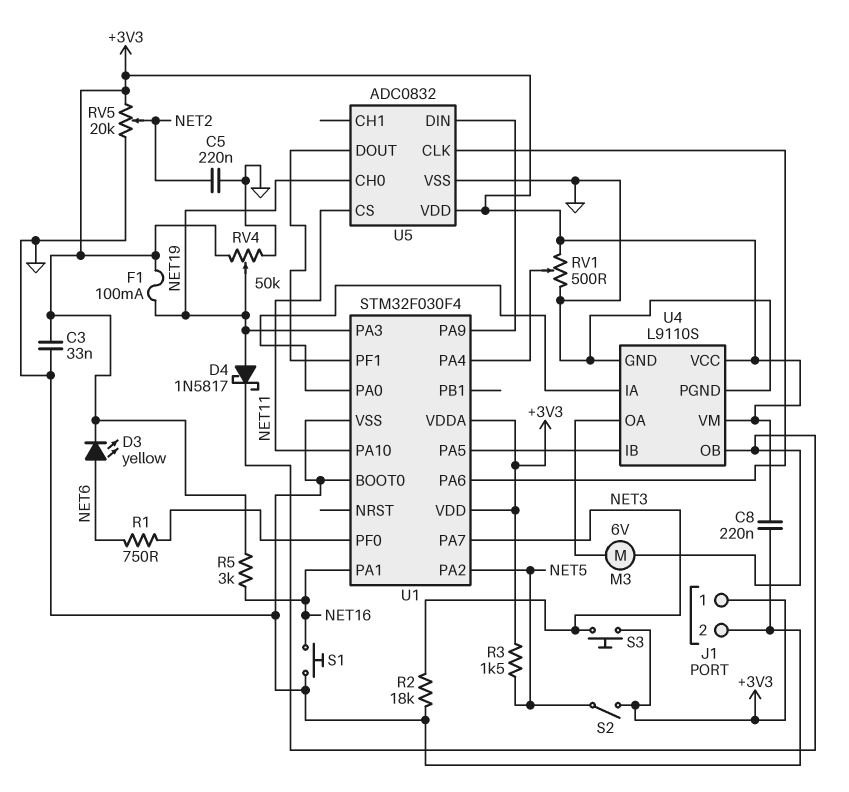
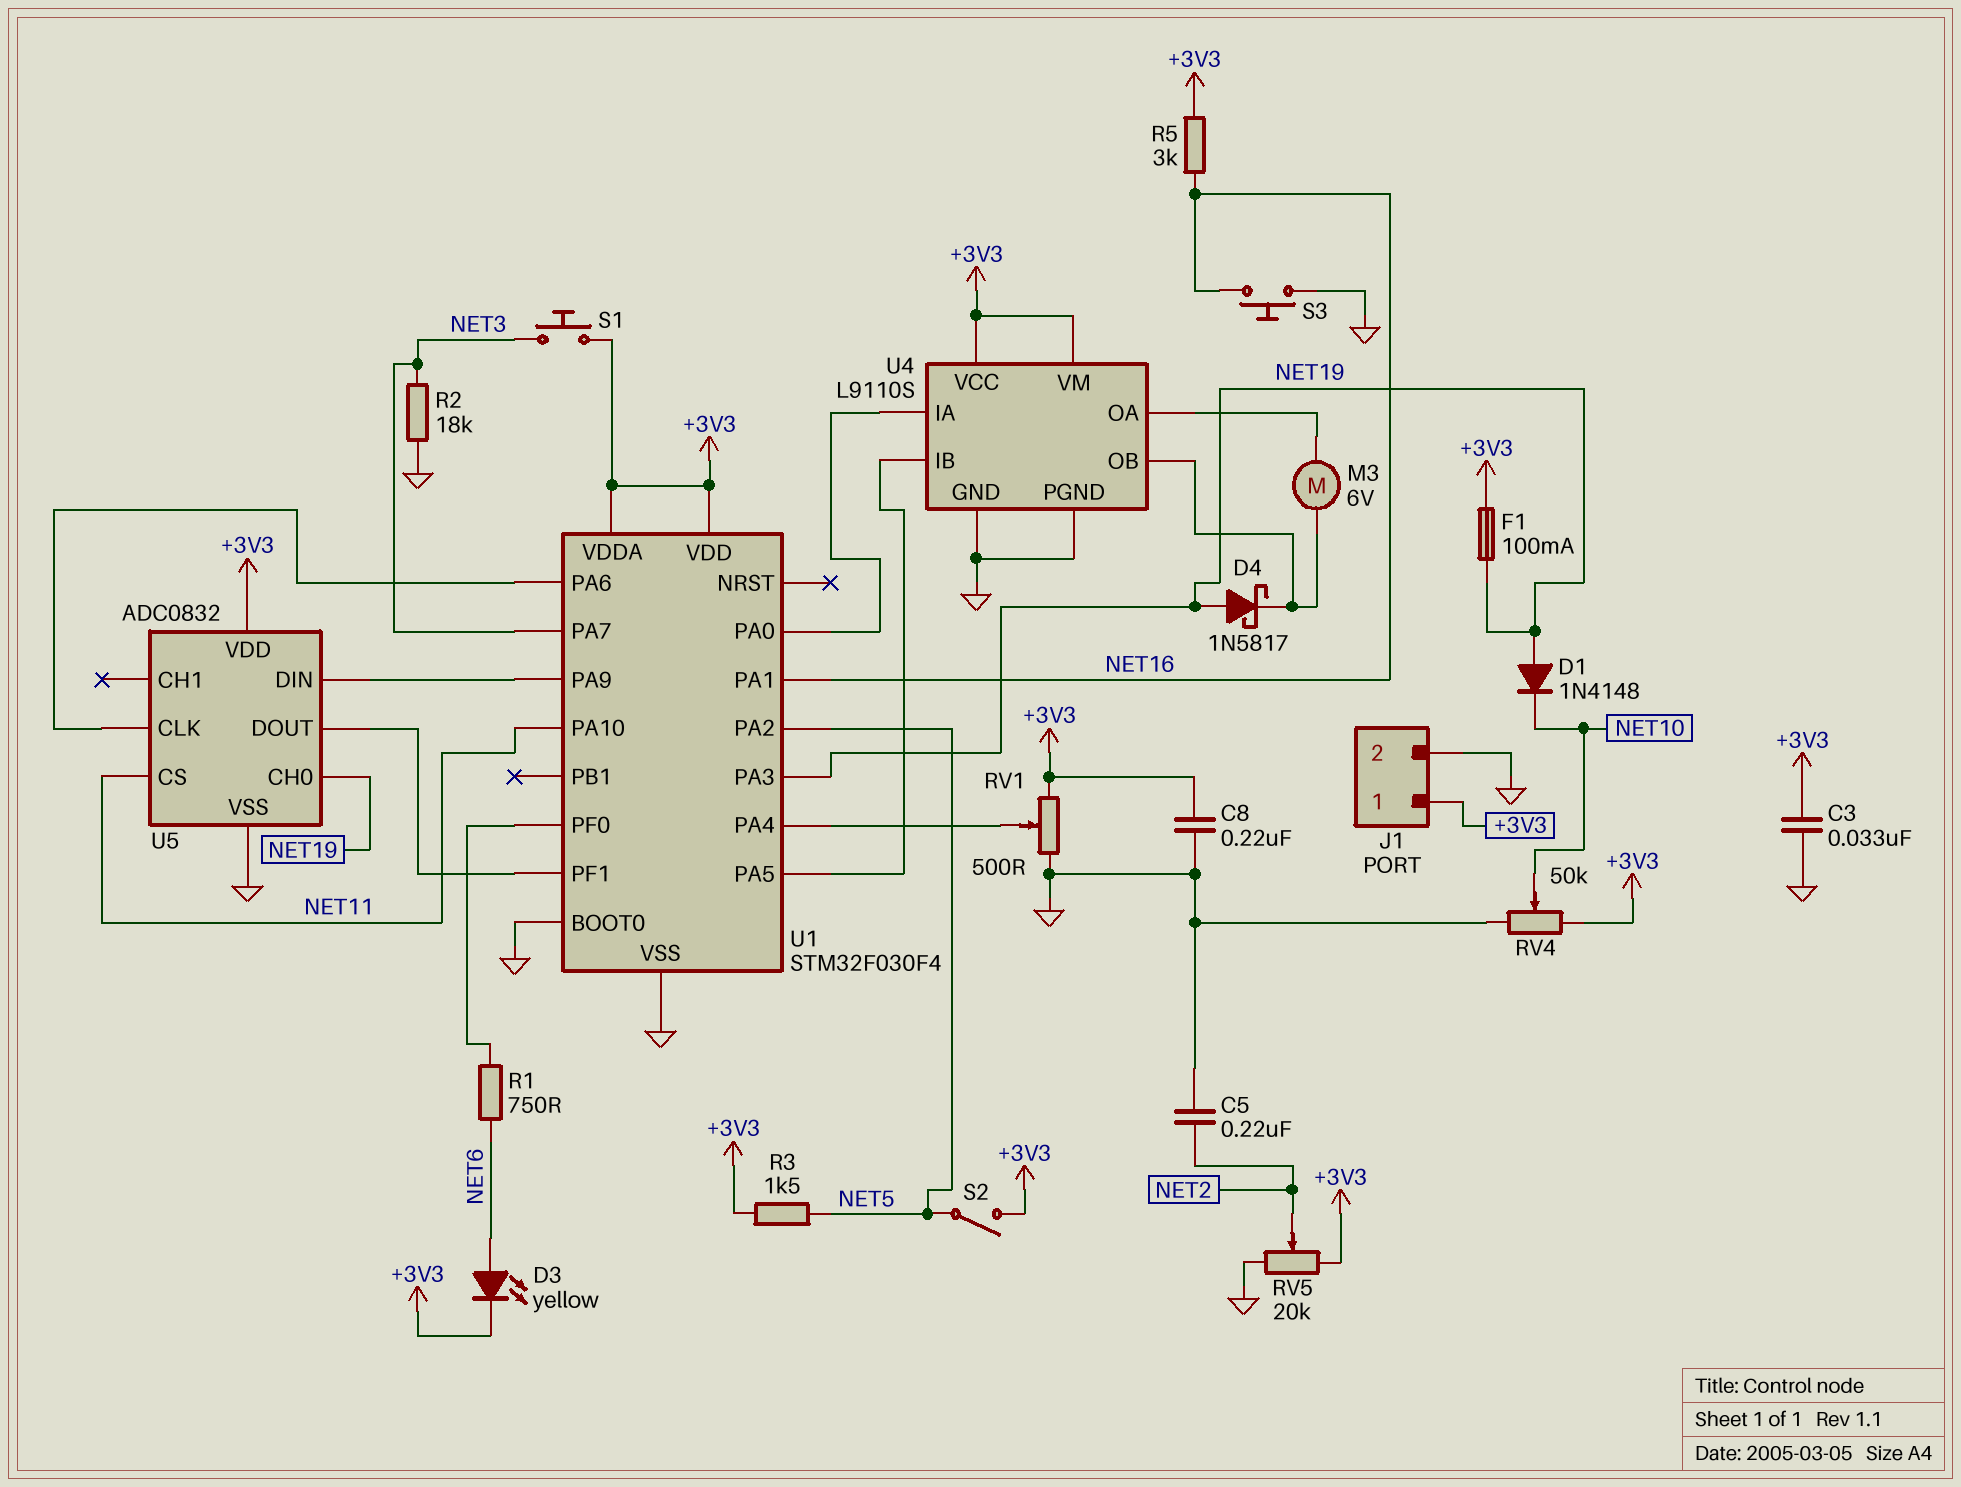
D1: none -> diode 1N4148 (A NET19, K NET10)
RV4: 50k (+3V3, GND, wiper NET19) -> 50k (+3V3, GND, wiper NET10)
S1: button (GND, NET16) -> button (+3V3, NET3)
S3: button (+3V3, NET3) -> button (GND, NET16)

